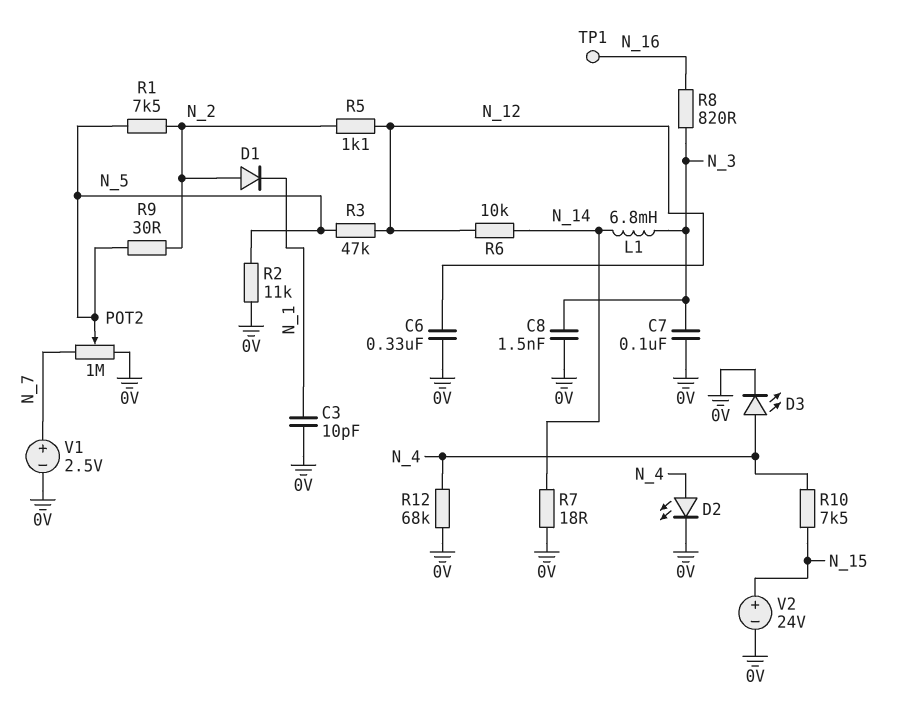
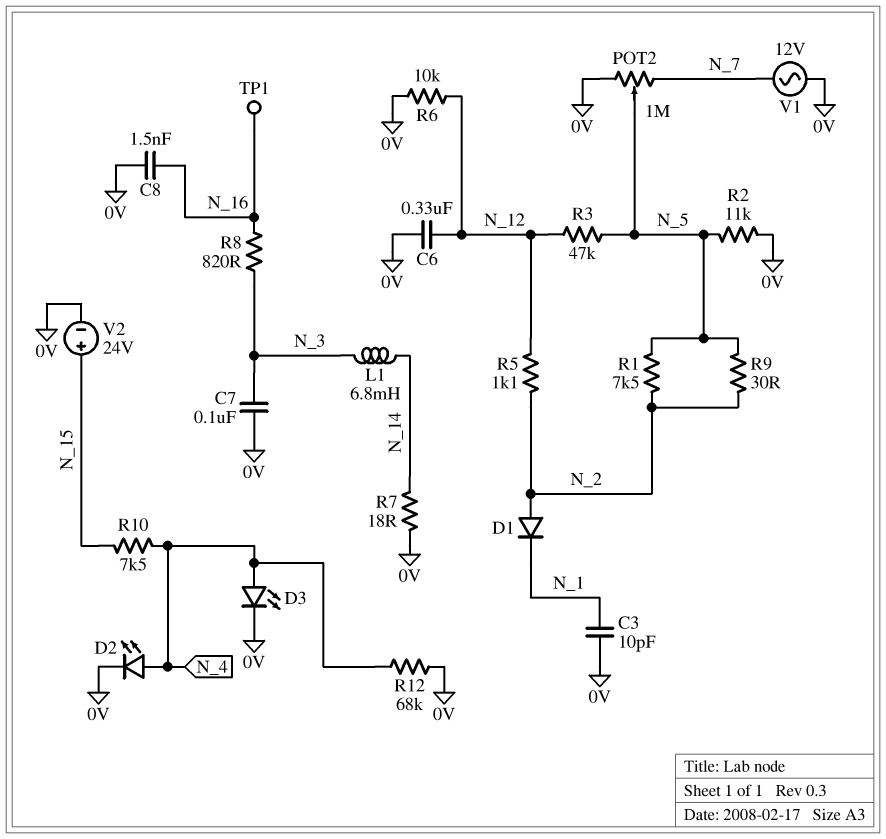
C8: 1.5nF (0V, N_3) -> 1.5nF (0V, N_16)
R6: 10k (N_12, N_14) -> 10k (0V, N_12)
V1: 2.5V (plus N_7, minus 0V) -> AC 12V (0V, N_7)

